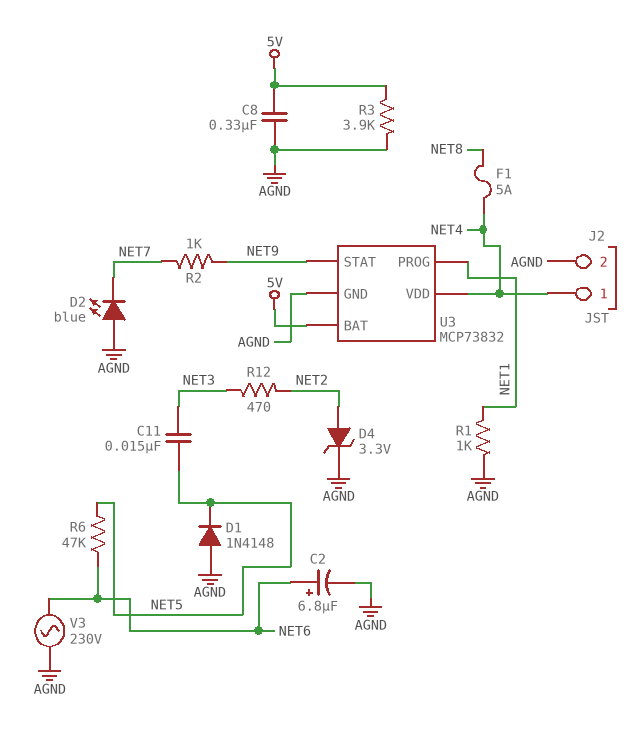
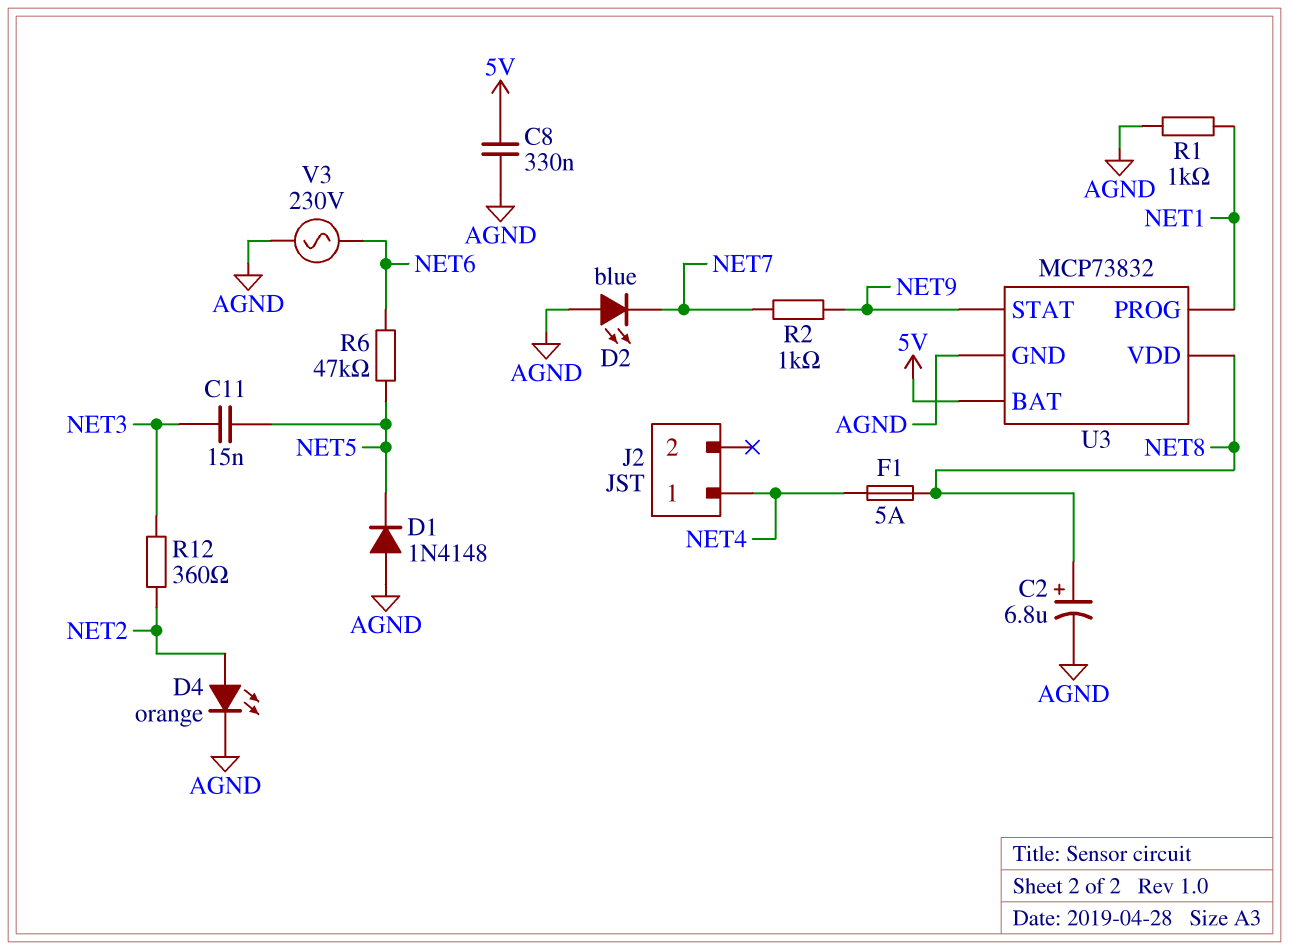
C2: 6.8uF (plus NET6, minus AGND) -> 6.8uF (plus NET8, minus AGND)
D4: zener 3.3V (A NET2, K AGND) -> LED orange (A NET2, K AGND)
J2 pin 2: AGND -> none
R3: 3.9k (5V, AGND) -> none
R12: 470 (NET2, NET3) -> 360 (NET2, NET3)
U3 pin VDD: NET4 -> NET8

